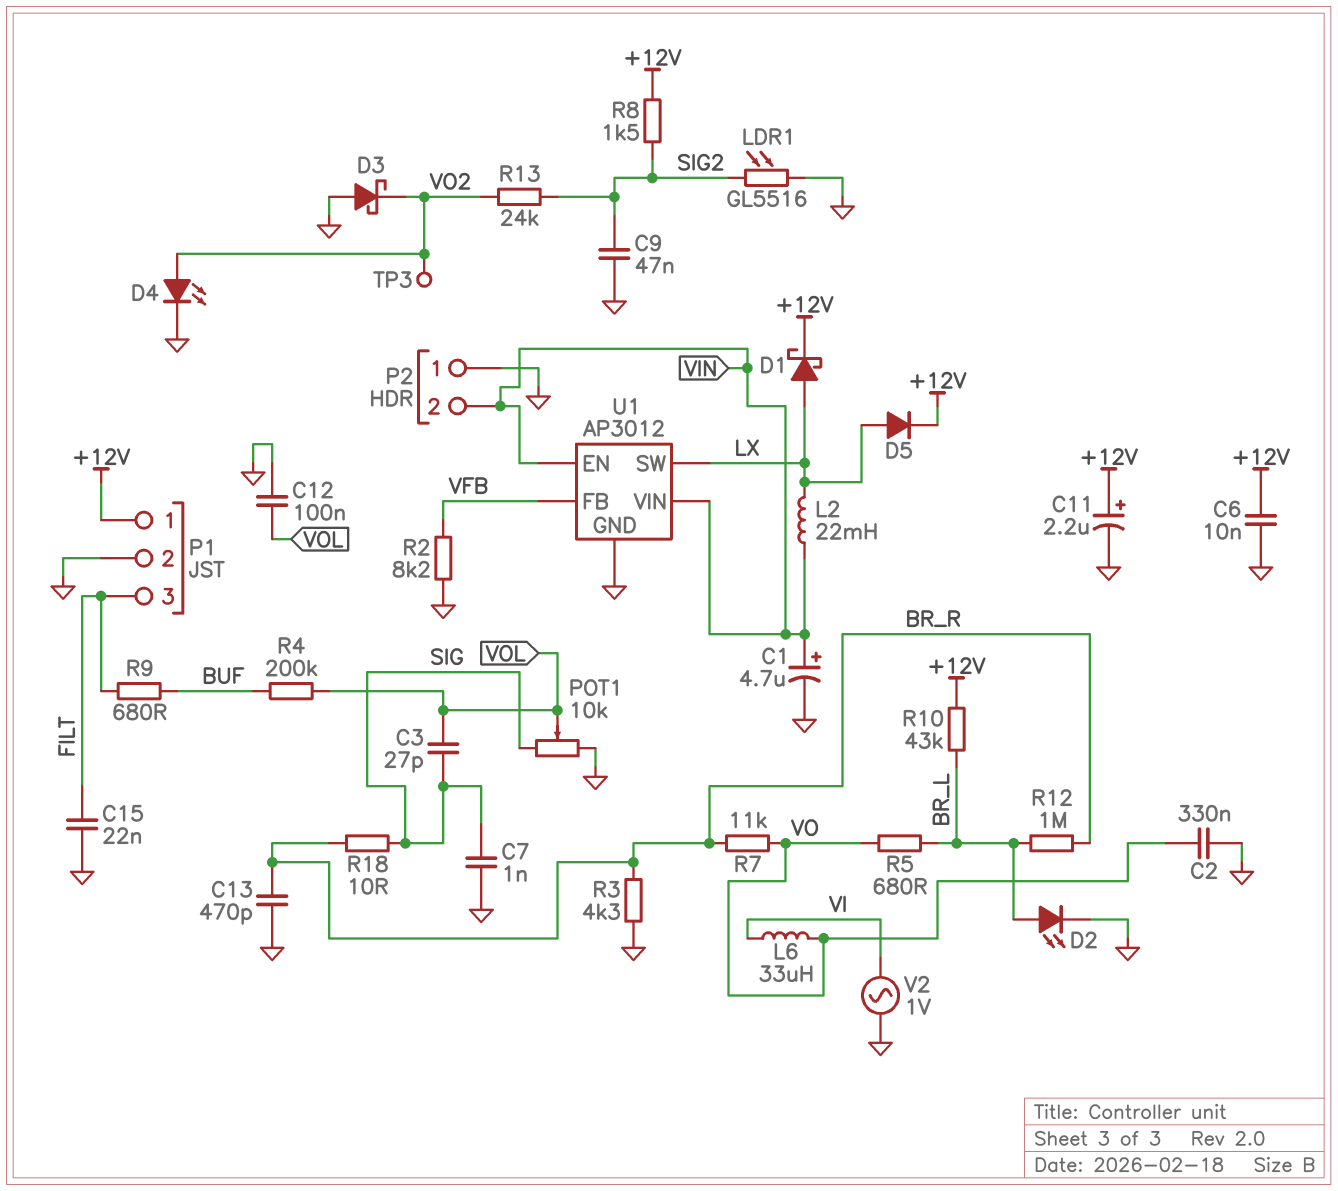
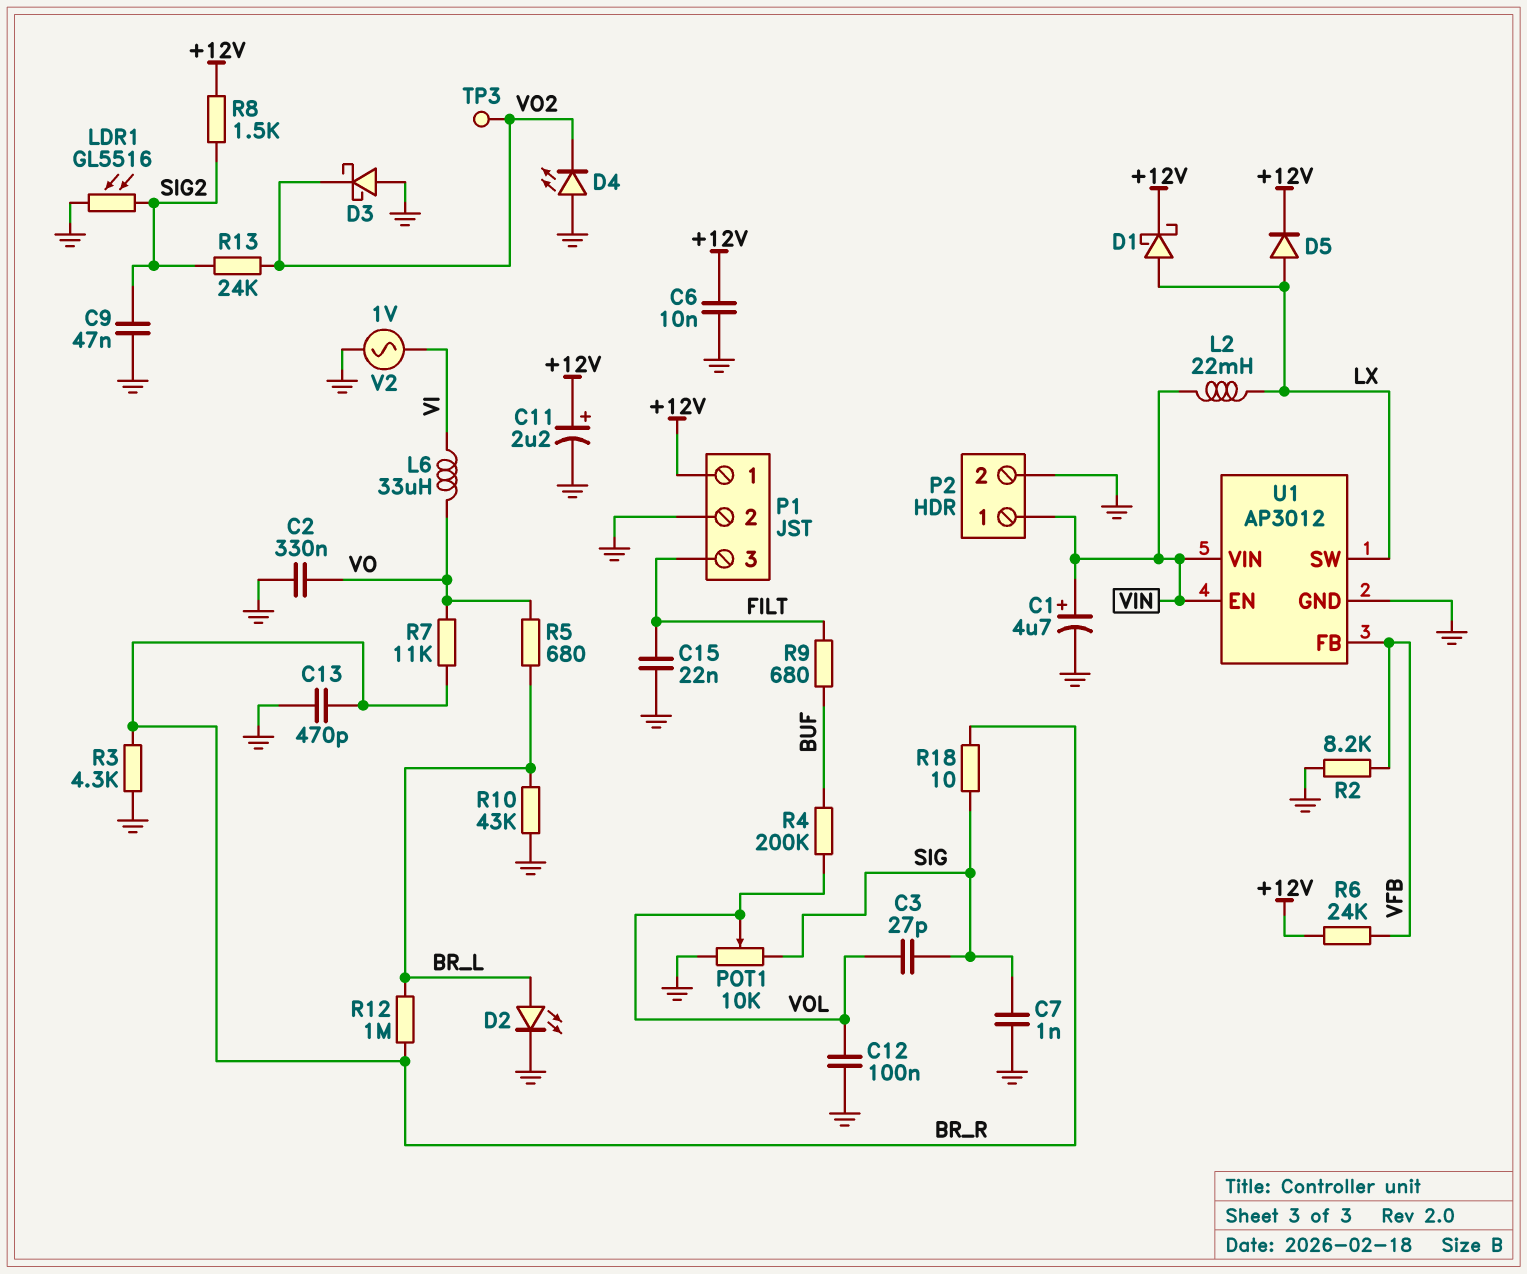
D4: LED (A VO2, K GND) -> LED (A GND, K VO2)
P2 pin 1: GND -> VIN
P2 pin 2: VIN -> GND
R6: none -> 24k (+12V, VFB)
R10: 43k (+12V, BR_L) -> 43k (BR_L, GND)

